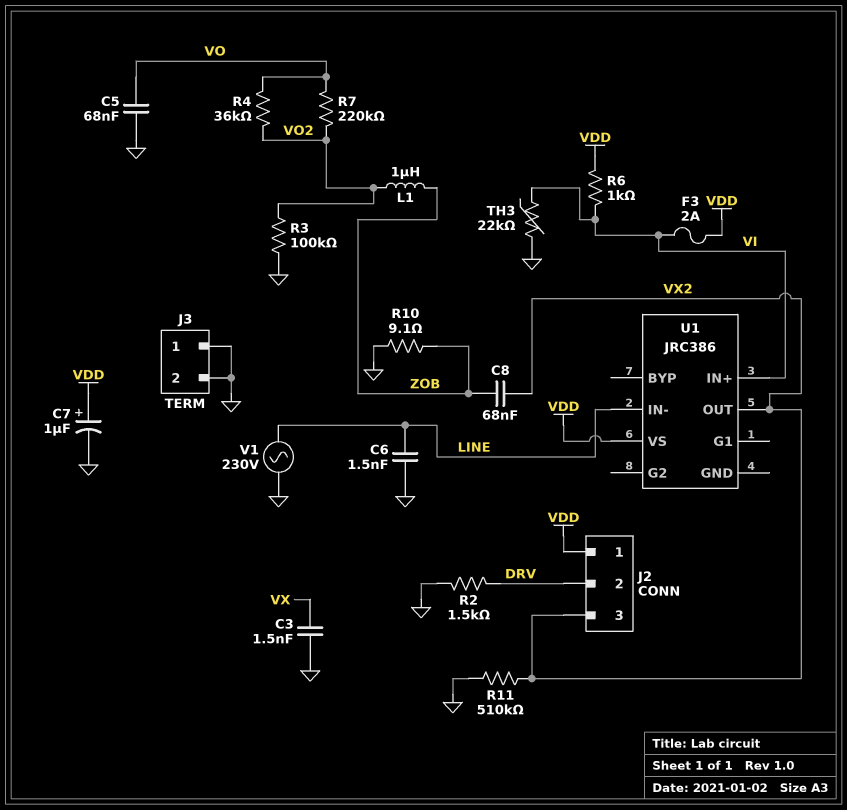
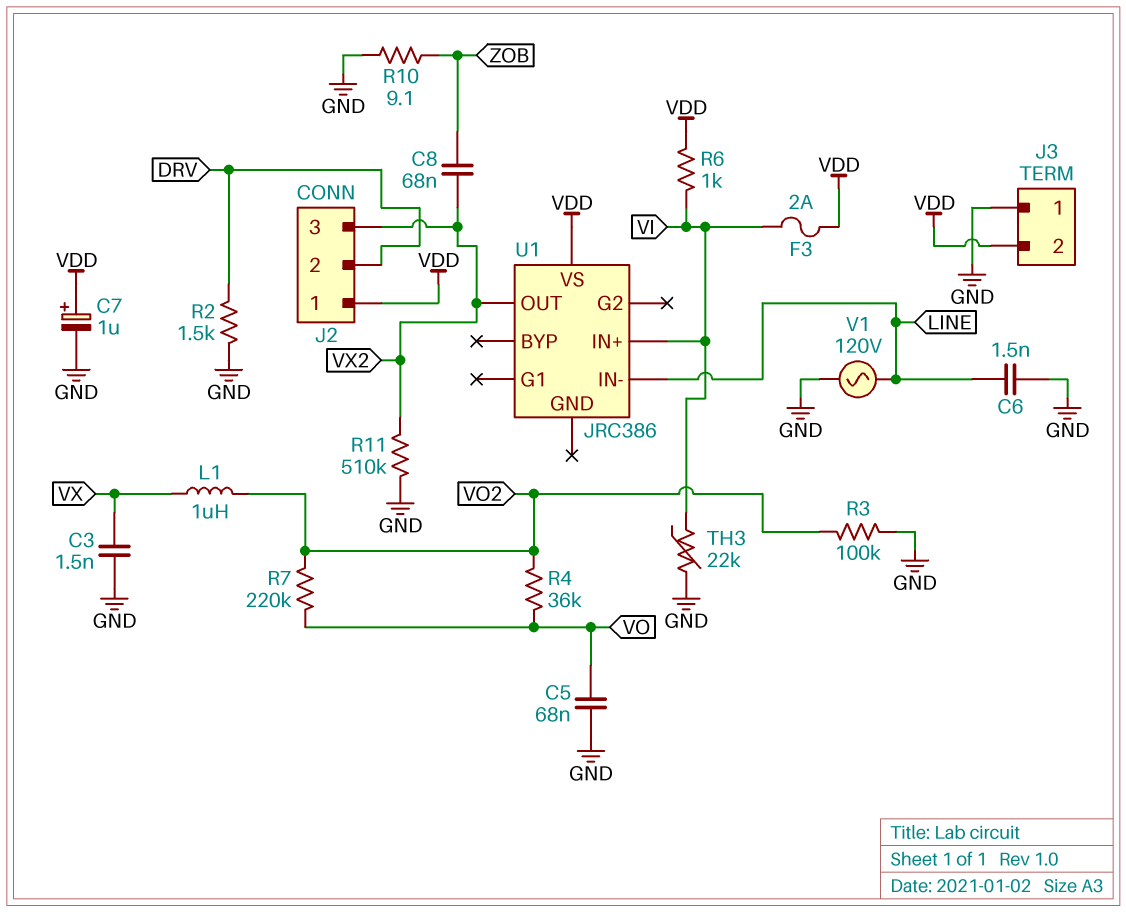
J3 pin 2: GND -> VDD
L1: 1uH (VO2, ZOB) -> 1uH (VO2, VX)
V1: AC 230V (GND, LINE) -> AC 120V (GND, LINE)

